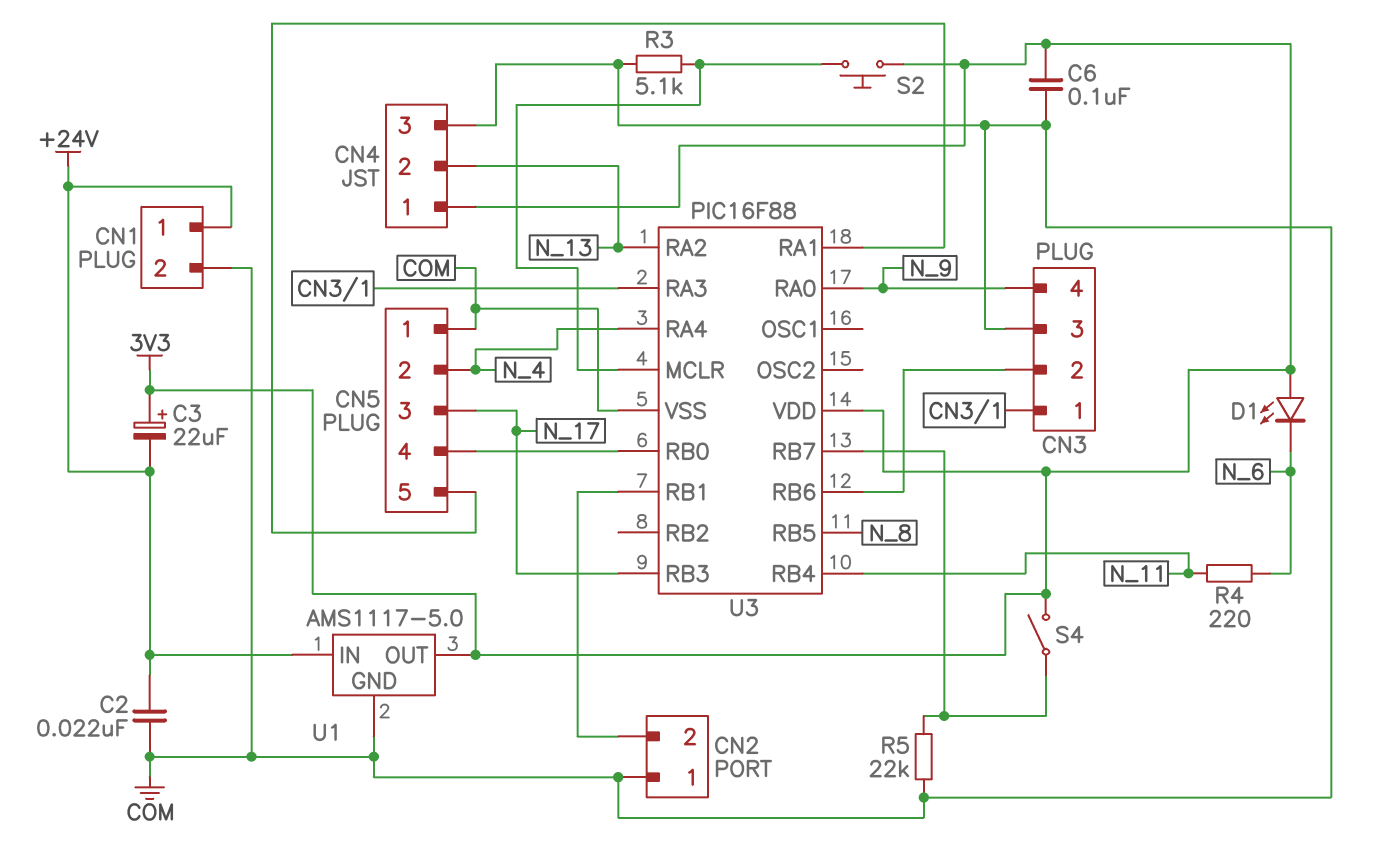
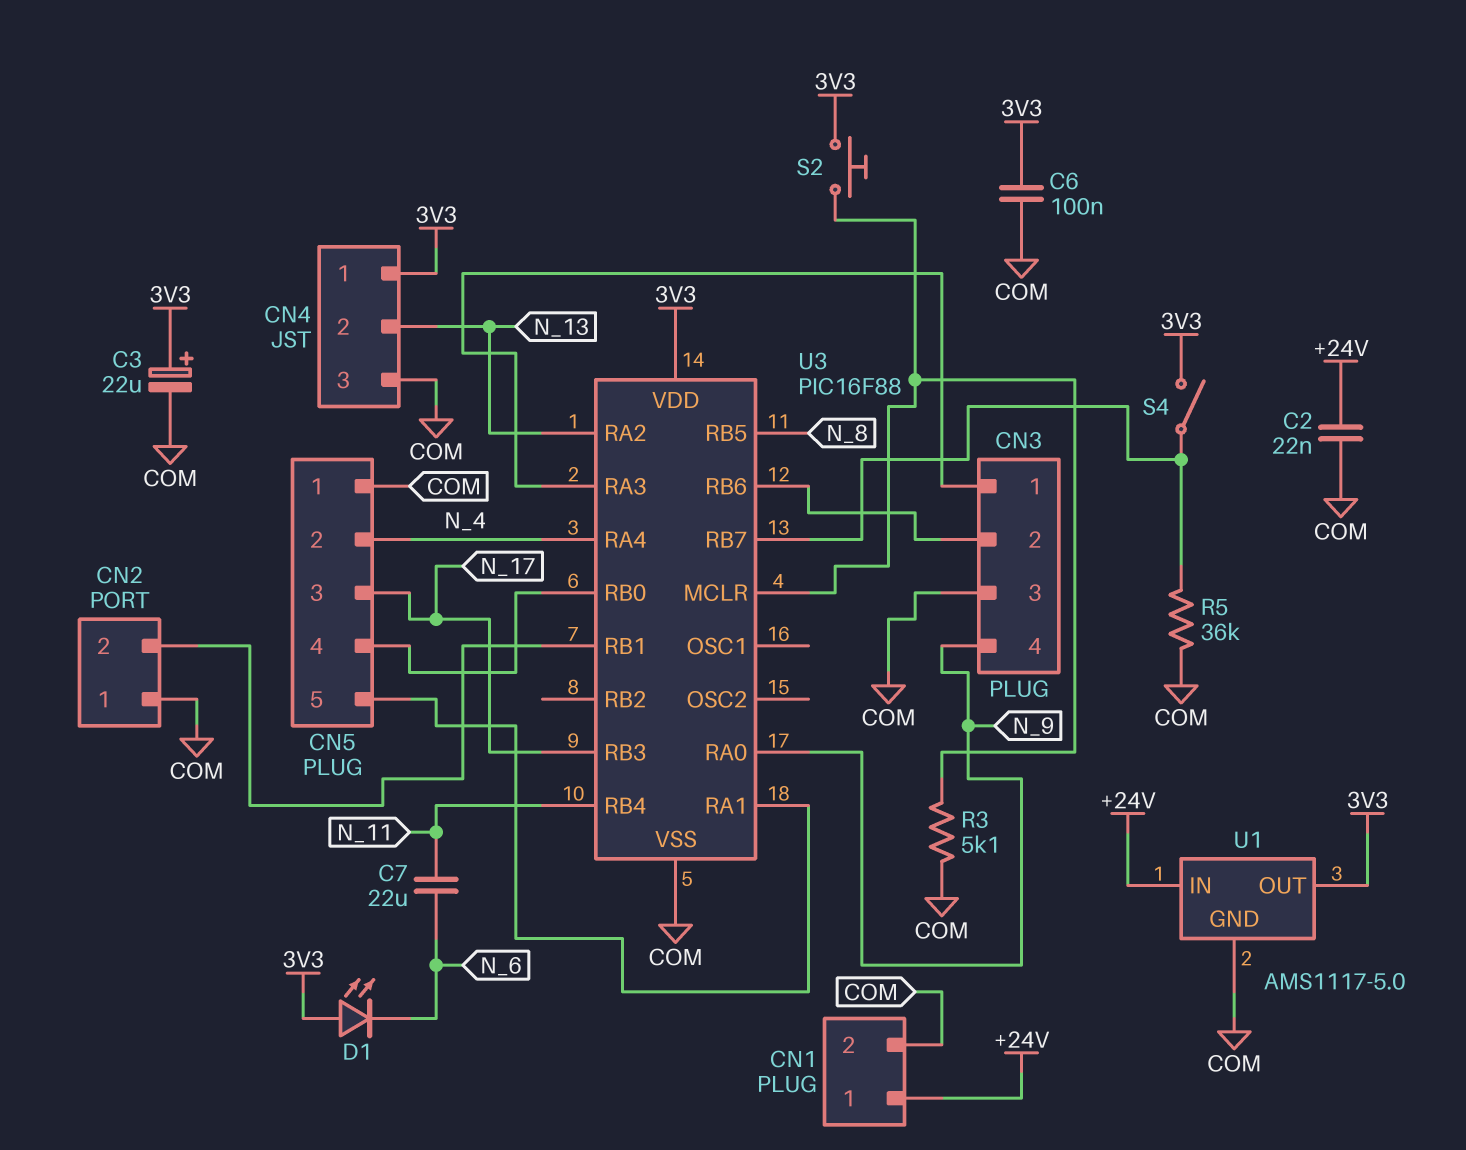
C3: 22uF (plus 3V3, minus +24V) -> 22uF (plus 3V3, minus COM)
C7: none -> 22uF (N_6, N_11)
R4: 220 (N_6, N_11) -> none
R5: 22k (COM, U3/RB7) -> 36k (COM, U3/RB7)

